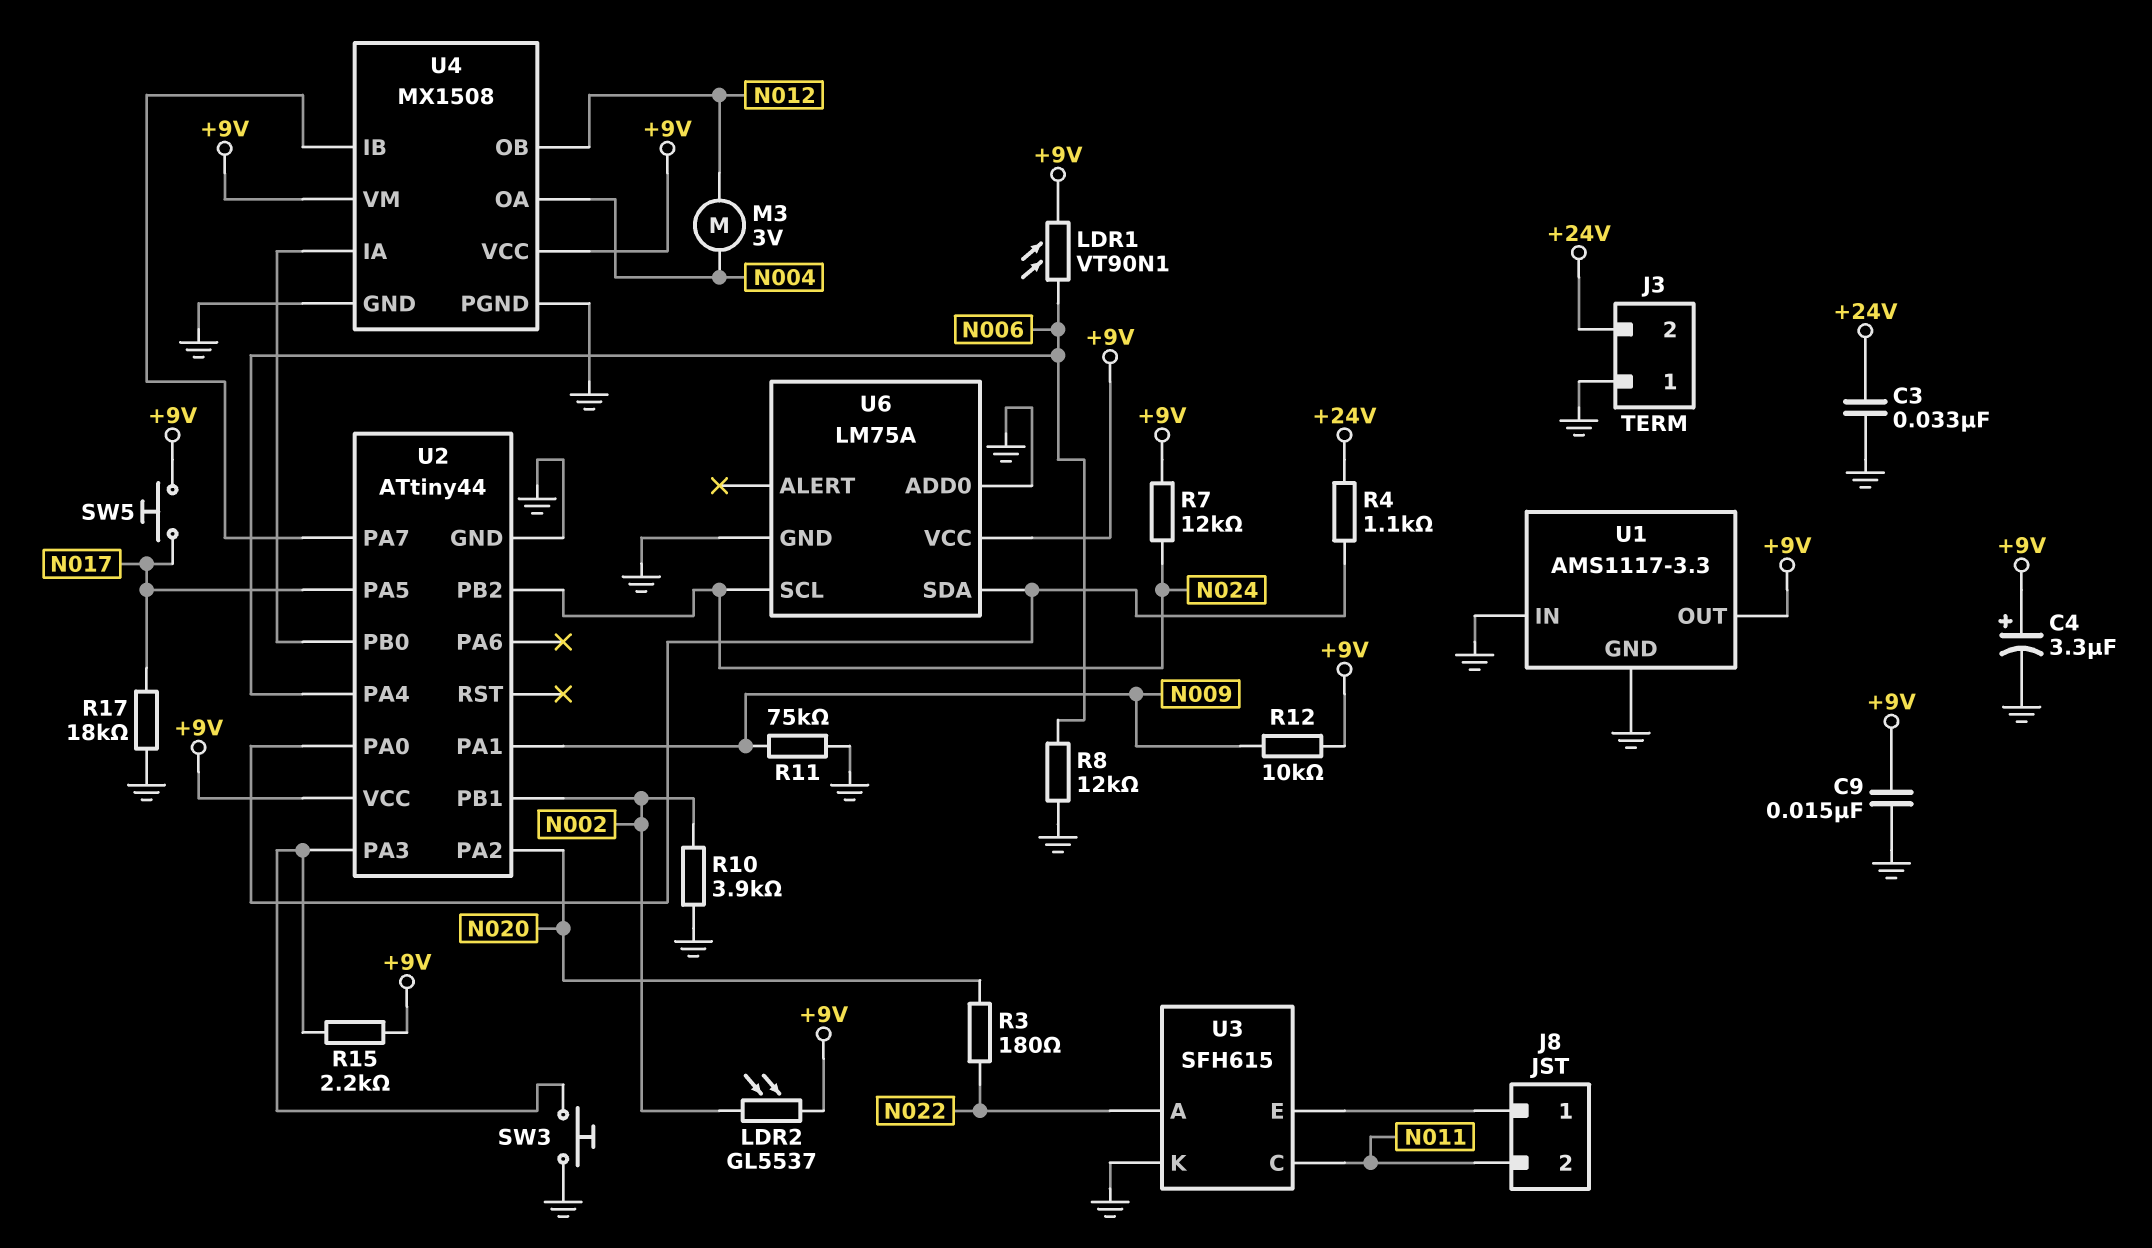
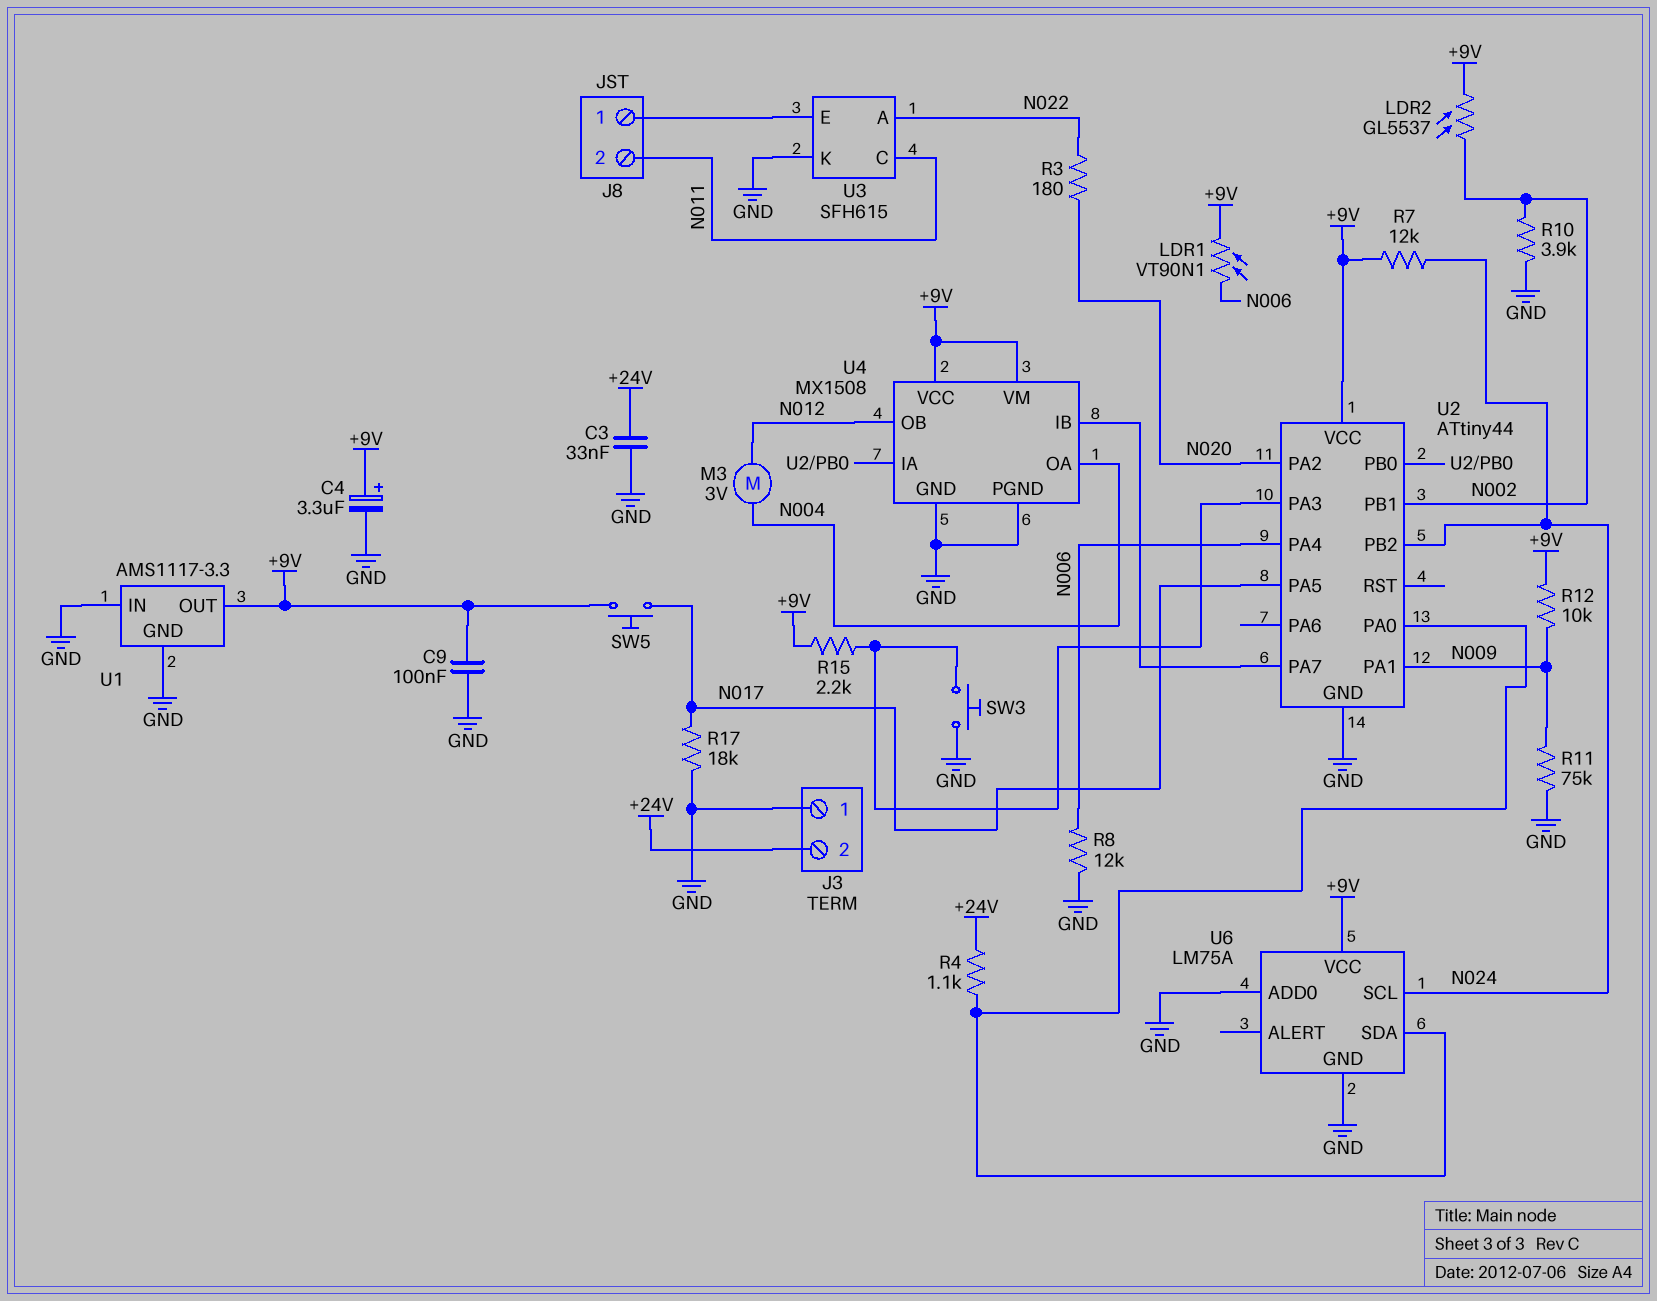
C9: 15nF (+9V, GND) -> 100nF (+9V, GND)

